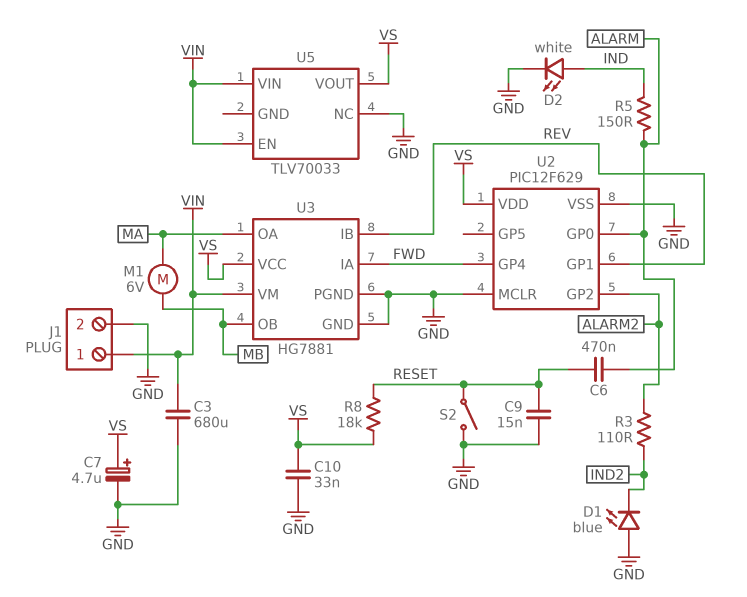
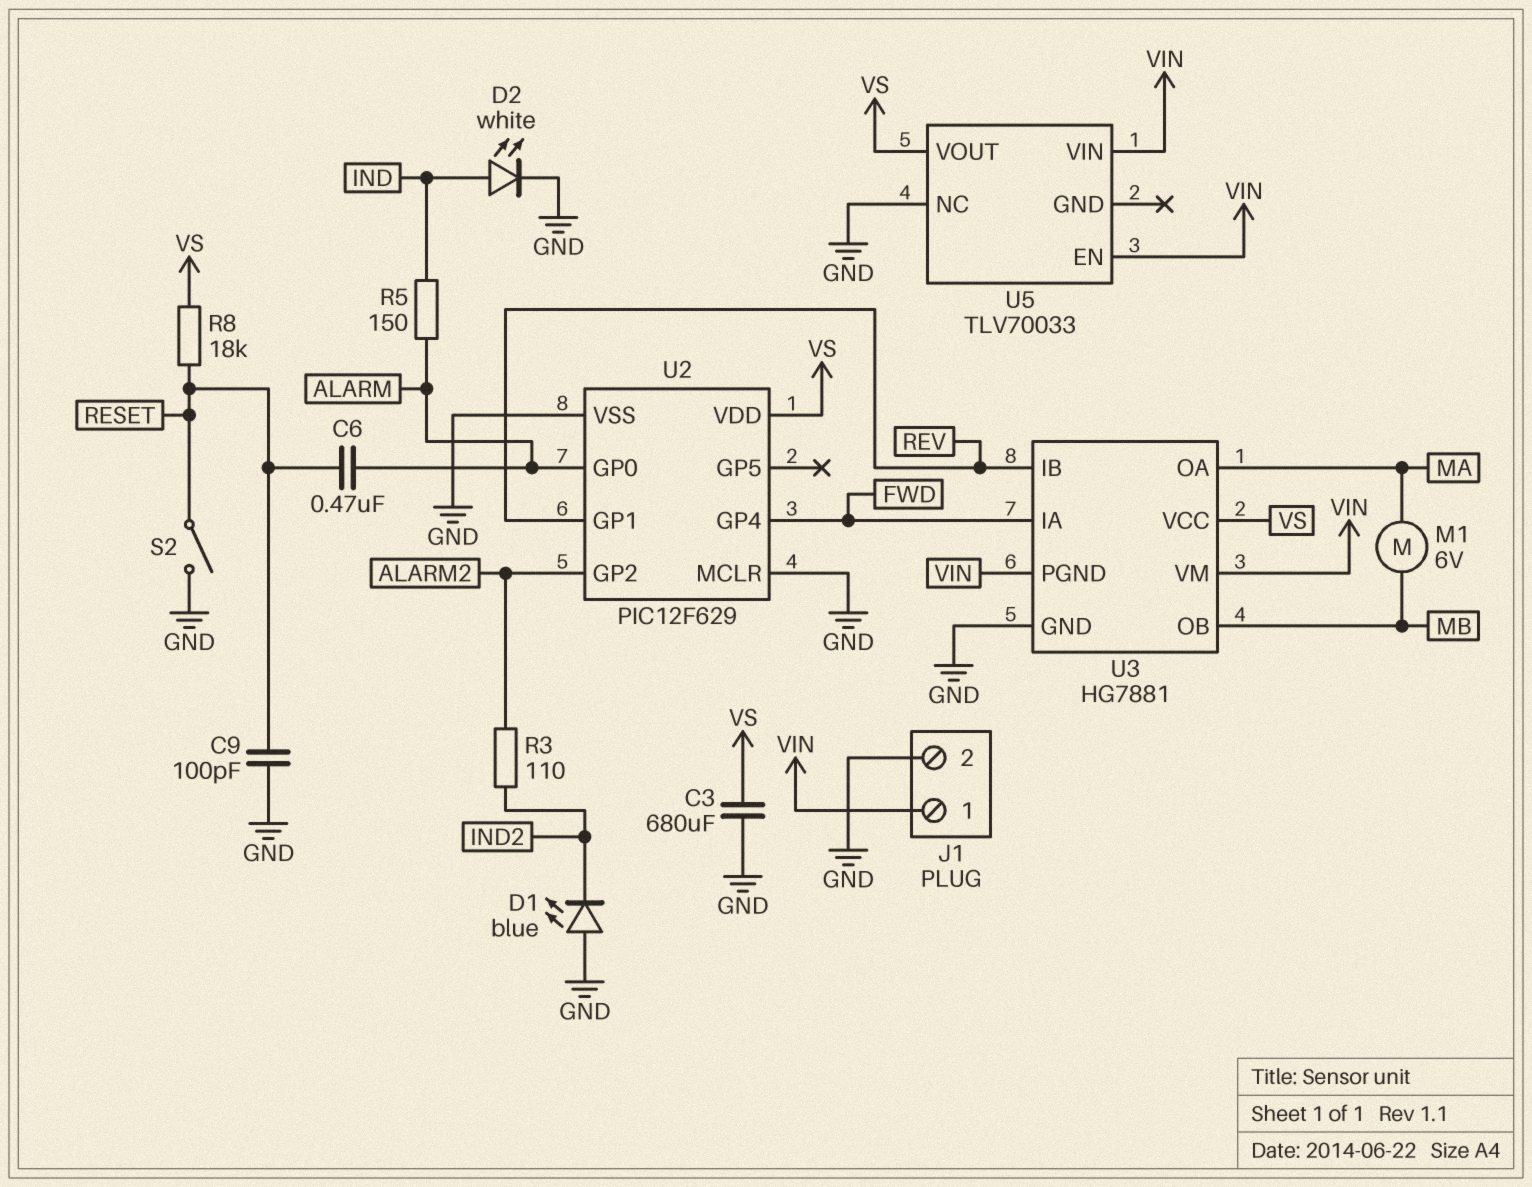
C3: 680uF (GND, VIN) -> 680uF (GND, VS)
C7: 4.7uF (plus VS, minus GND) -> none
C9: 15nF (GND, RESET) -> 100pF (GND, RESET)
C10: 33nF (GND, VS) -> none
U3 pin PGND: GND -> VIN

